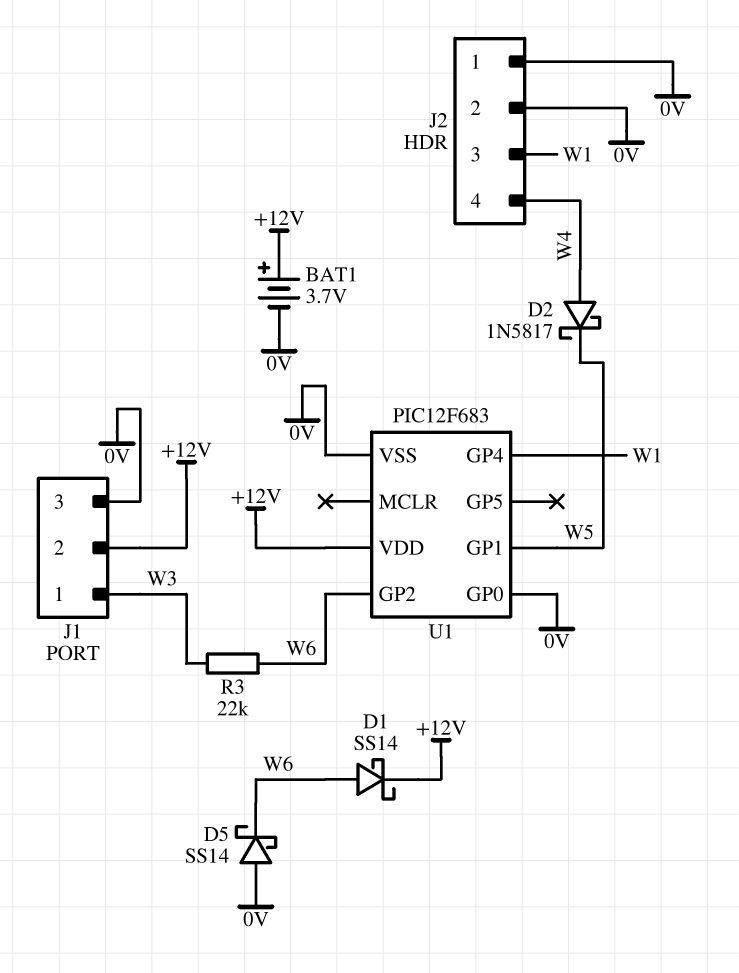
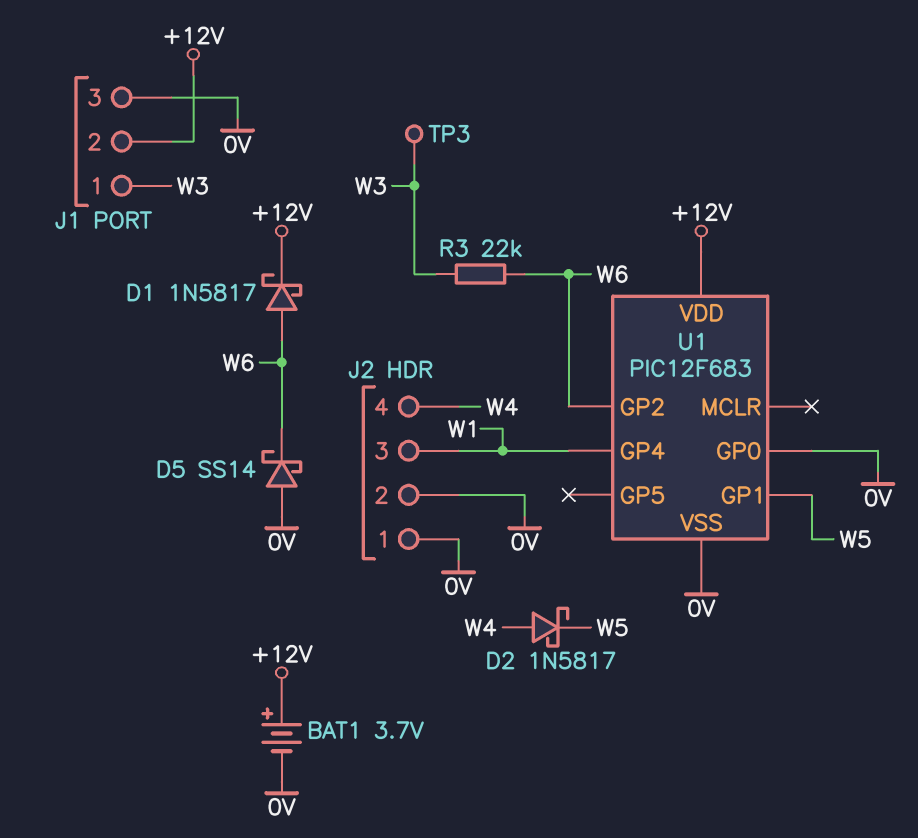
D1: schottky SS14 (A W6, K +12V) -> schottky 1N5817 (A W6, K +12V)
TP3: none -> test point (W3)

